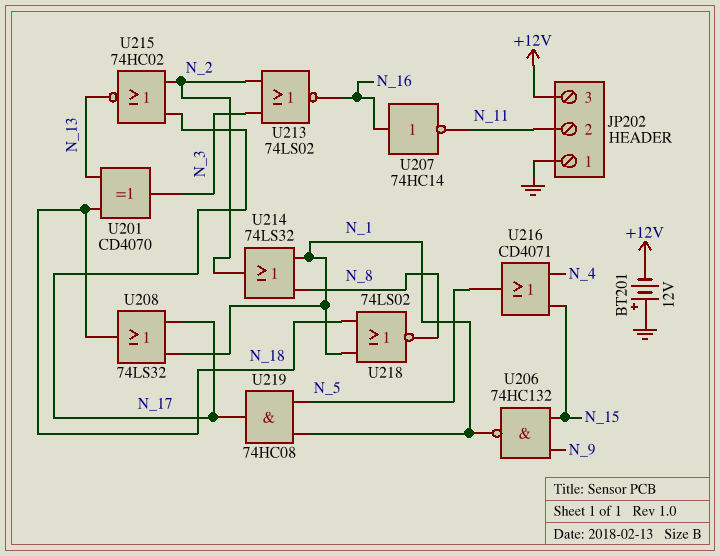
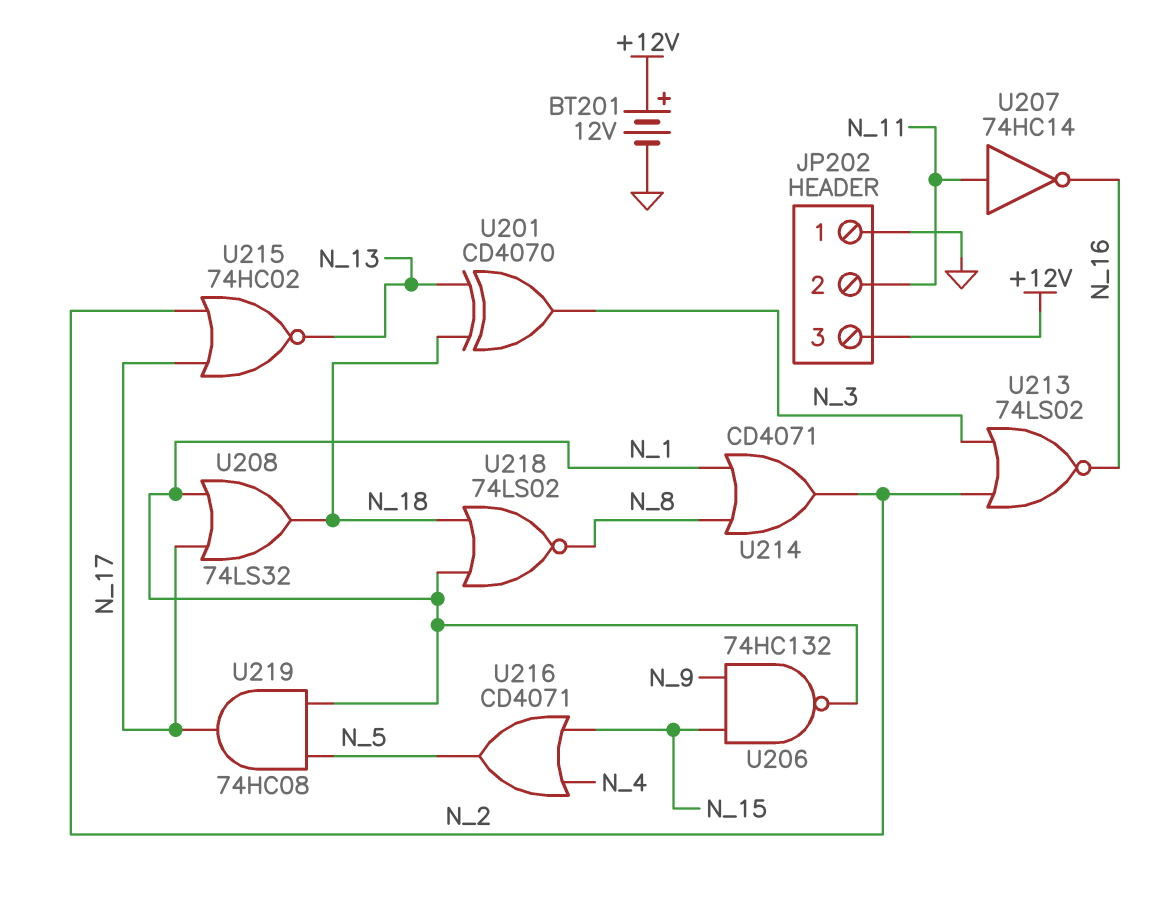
BT201: 12V (plus GND, minus +12V) -> 12V (plus +12V, minus GND)
U207: NOT 74HC14 (in N_16, out N_11) -> NOT 74HC14 (in N_11, out N_16)
U214: OR 74LS32 (in N_1, in N_8, out N_2) -> OR CD4071 (in N_1, in N_8, out N_2)

